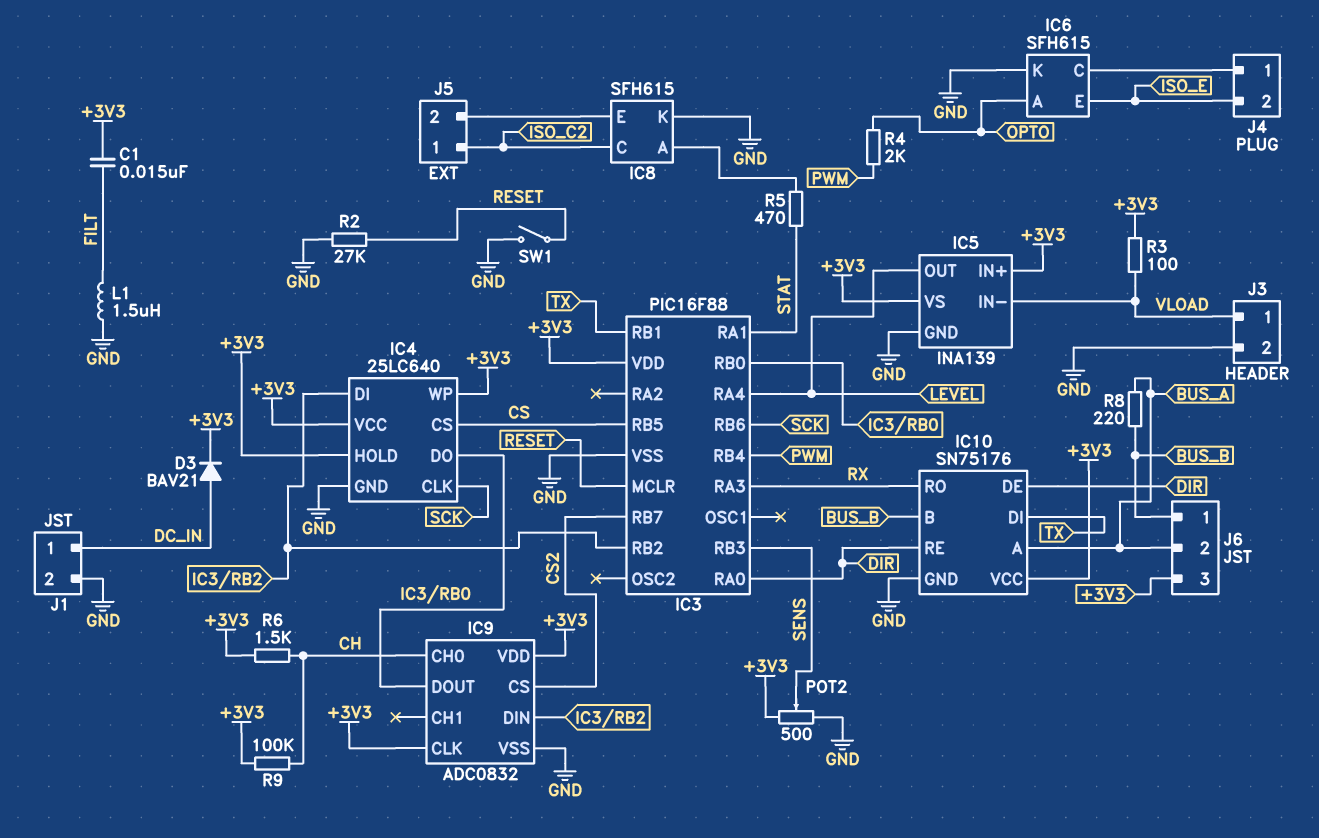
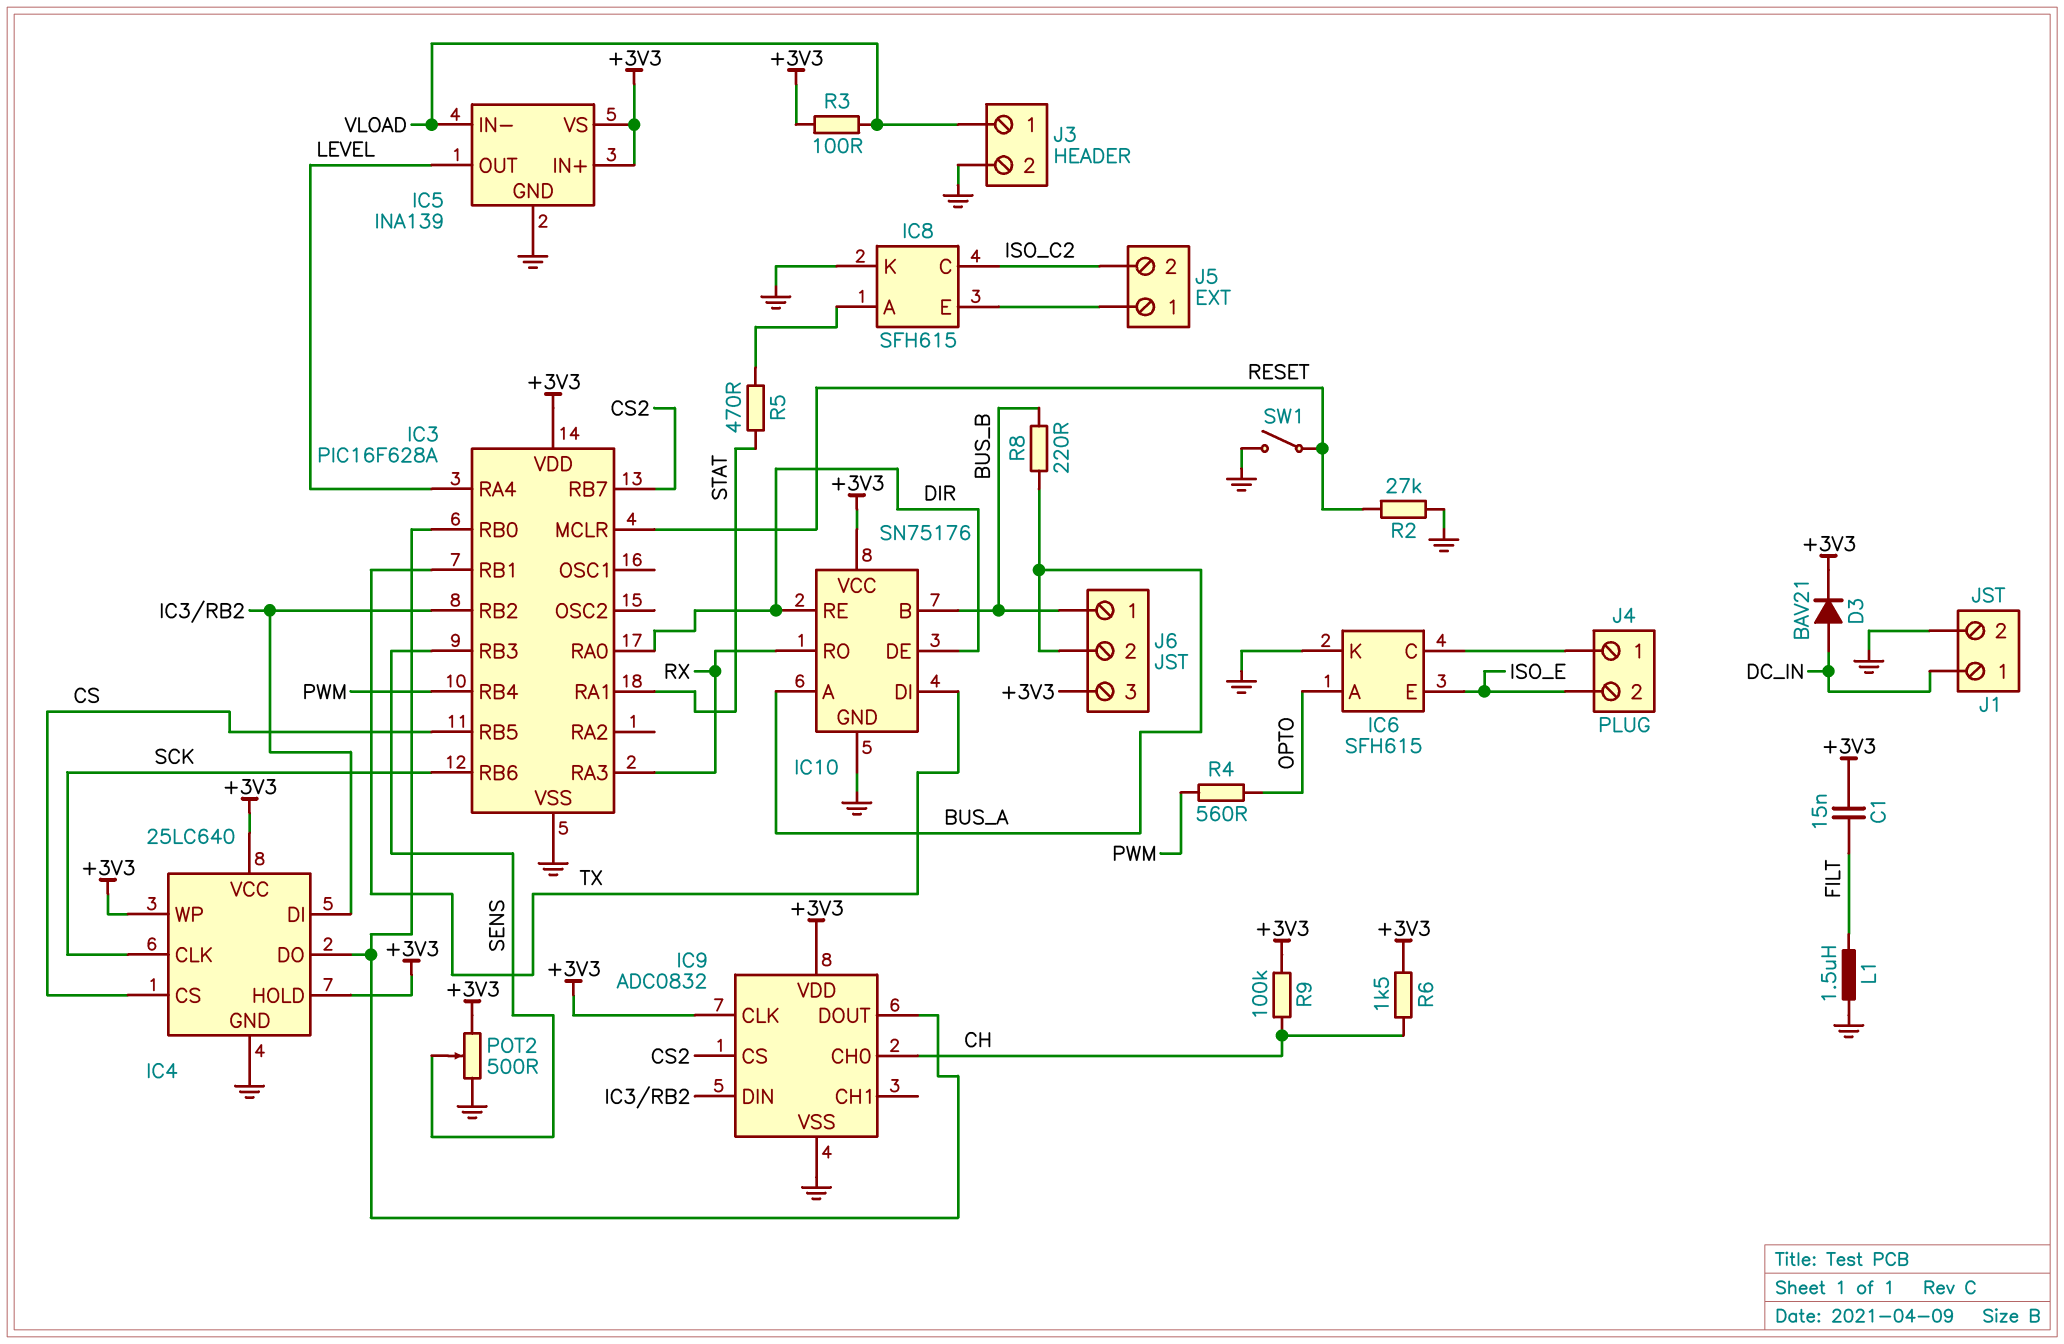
IC3: PIC16F88 -> PIC16F628A
J5 pin 1: ISO_C2 -> IC8/E
J5 pin 2: IC8/E -> ISO_C2
R4: 2k (OPTO, PWM) -> 560 (OPTO, PWM)

